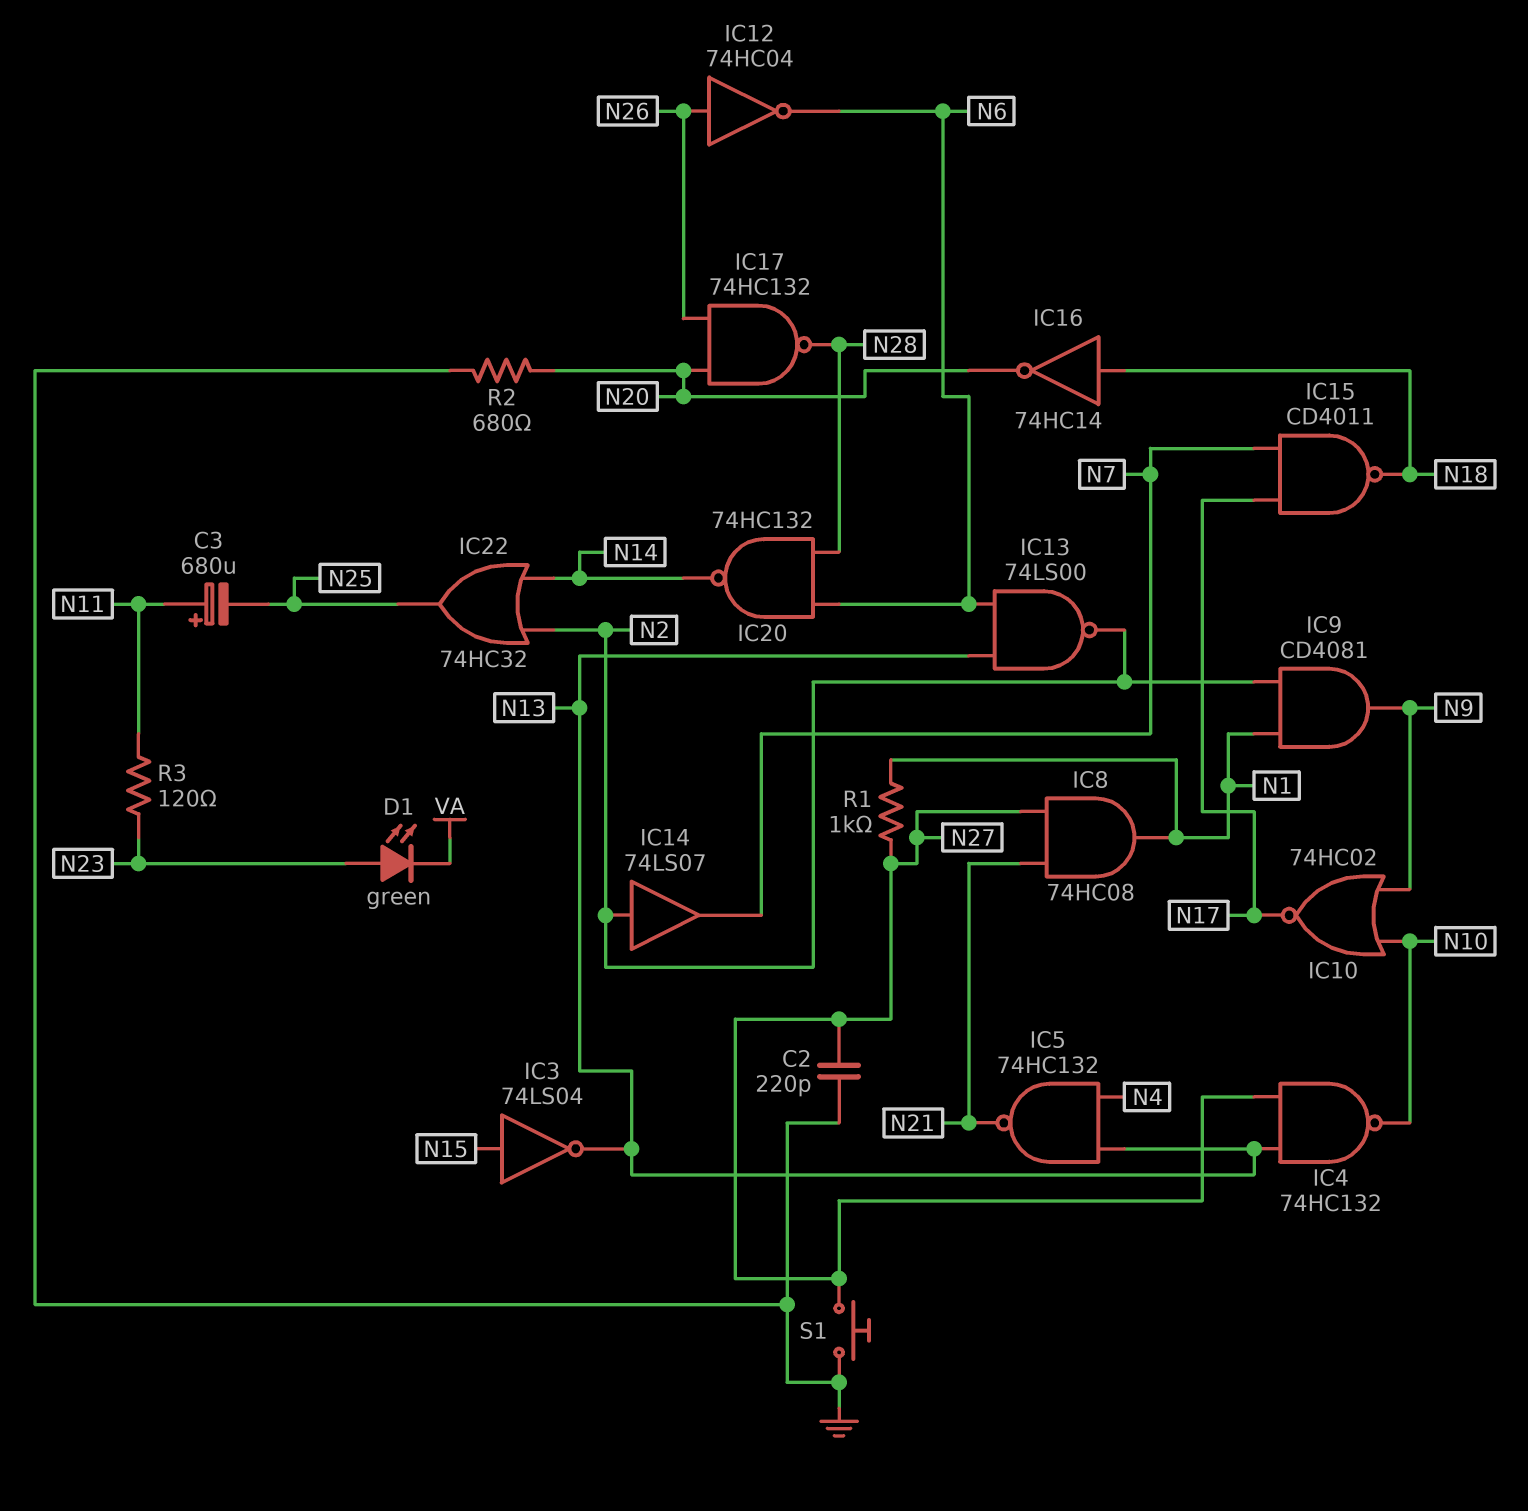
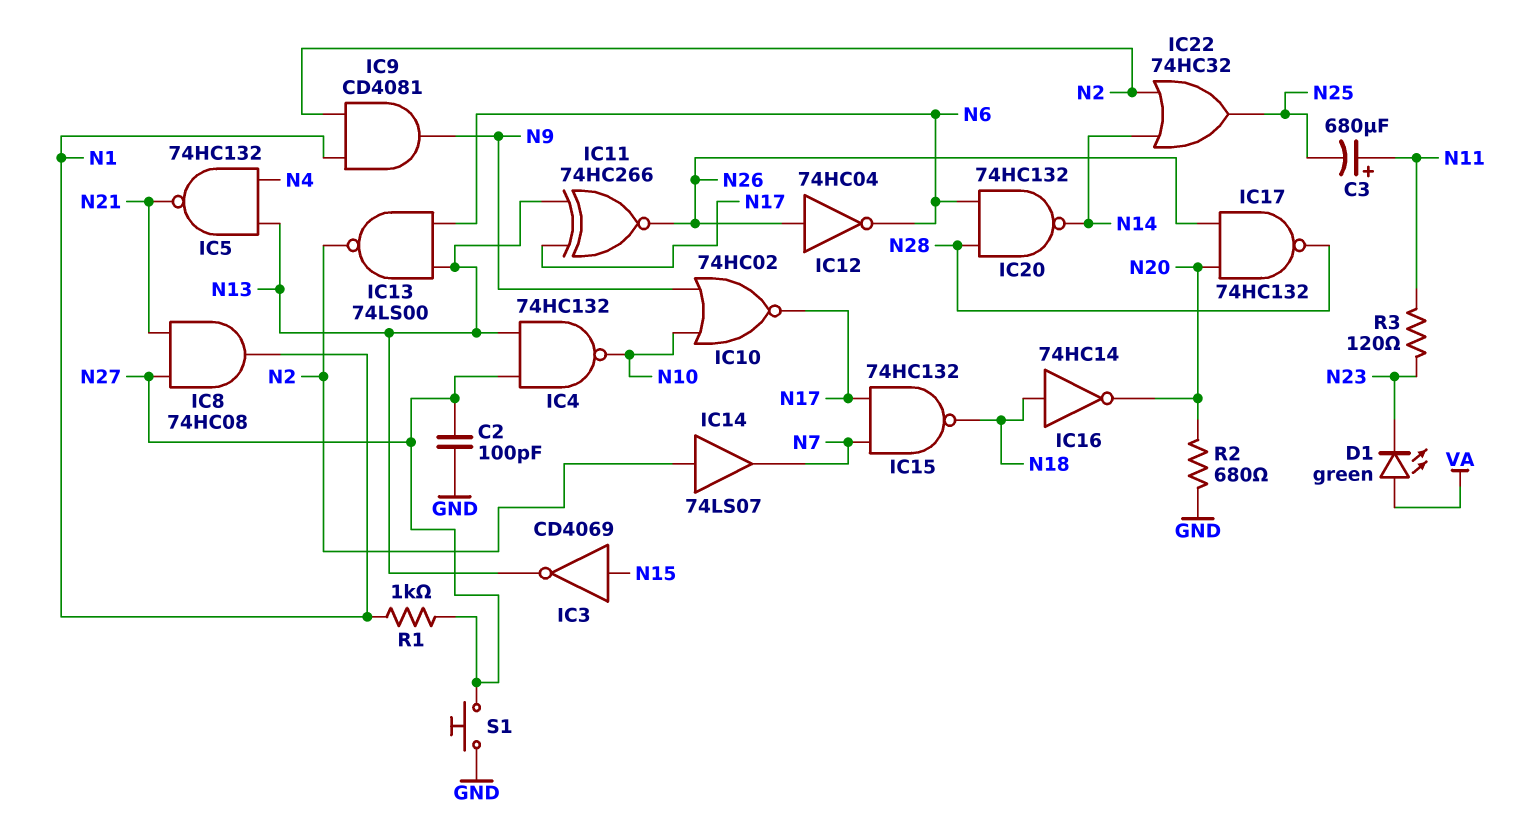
C2: 220pF (GND, N27) -> 100pF (GND, N27)
D1: LED green (A N23, K VA) -> LED green (A VA, K N23)
IC3: NOT 74LS04 (in N15, out N13) -> NOT CD4069 (in N15, out N13)
IC11: none -> XNOR 74HC266 (in N13, in N17, out N26)
IC15: NAND CD4011 (in N7, in N17, out N18) -> NAND 74HC132 (in N7, in N17, out N18)

